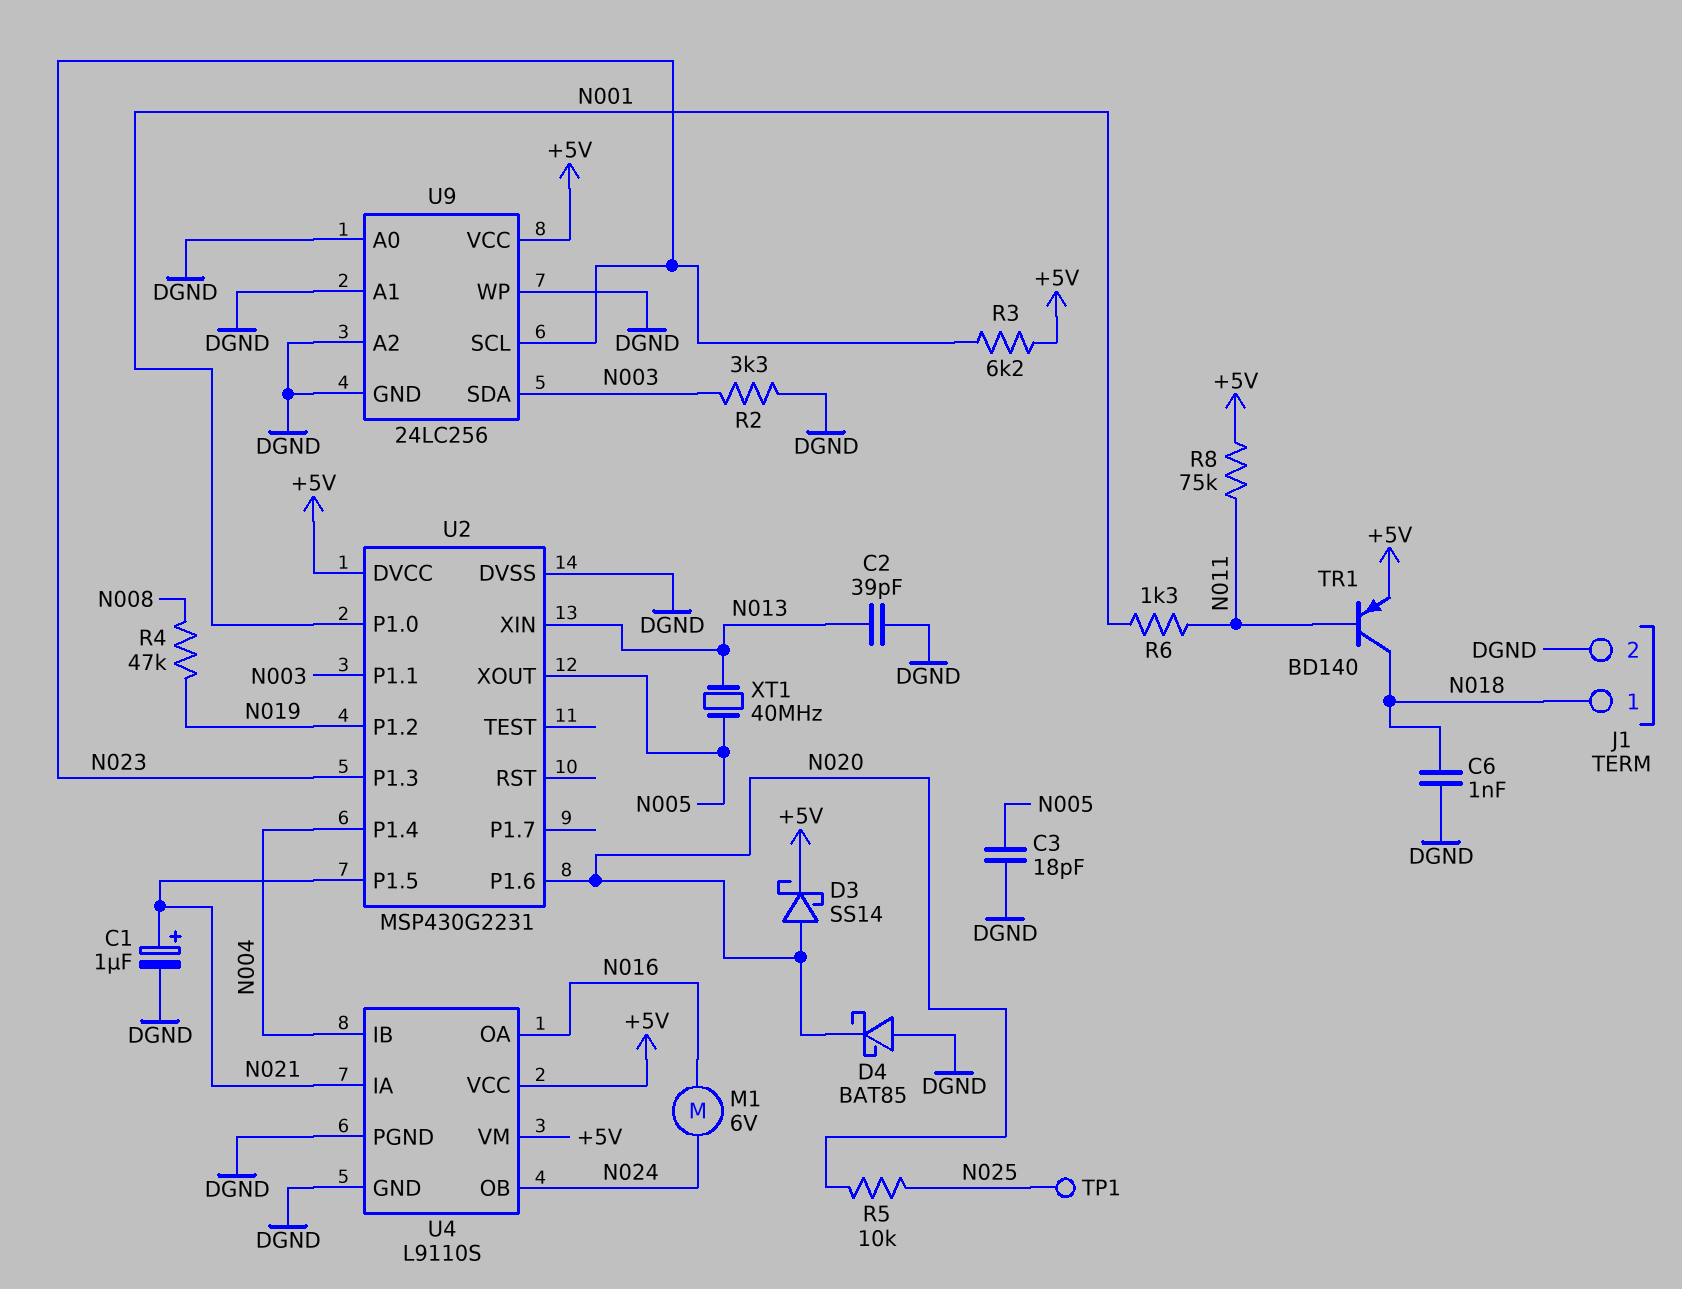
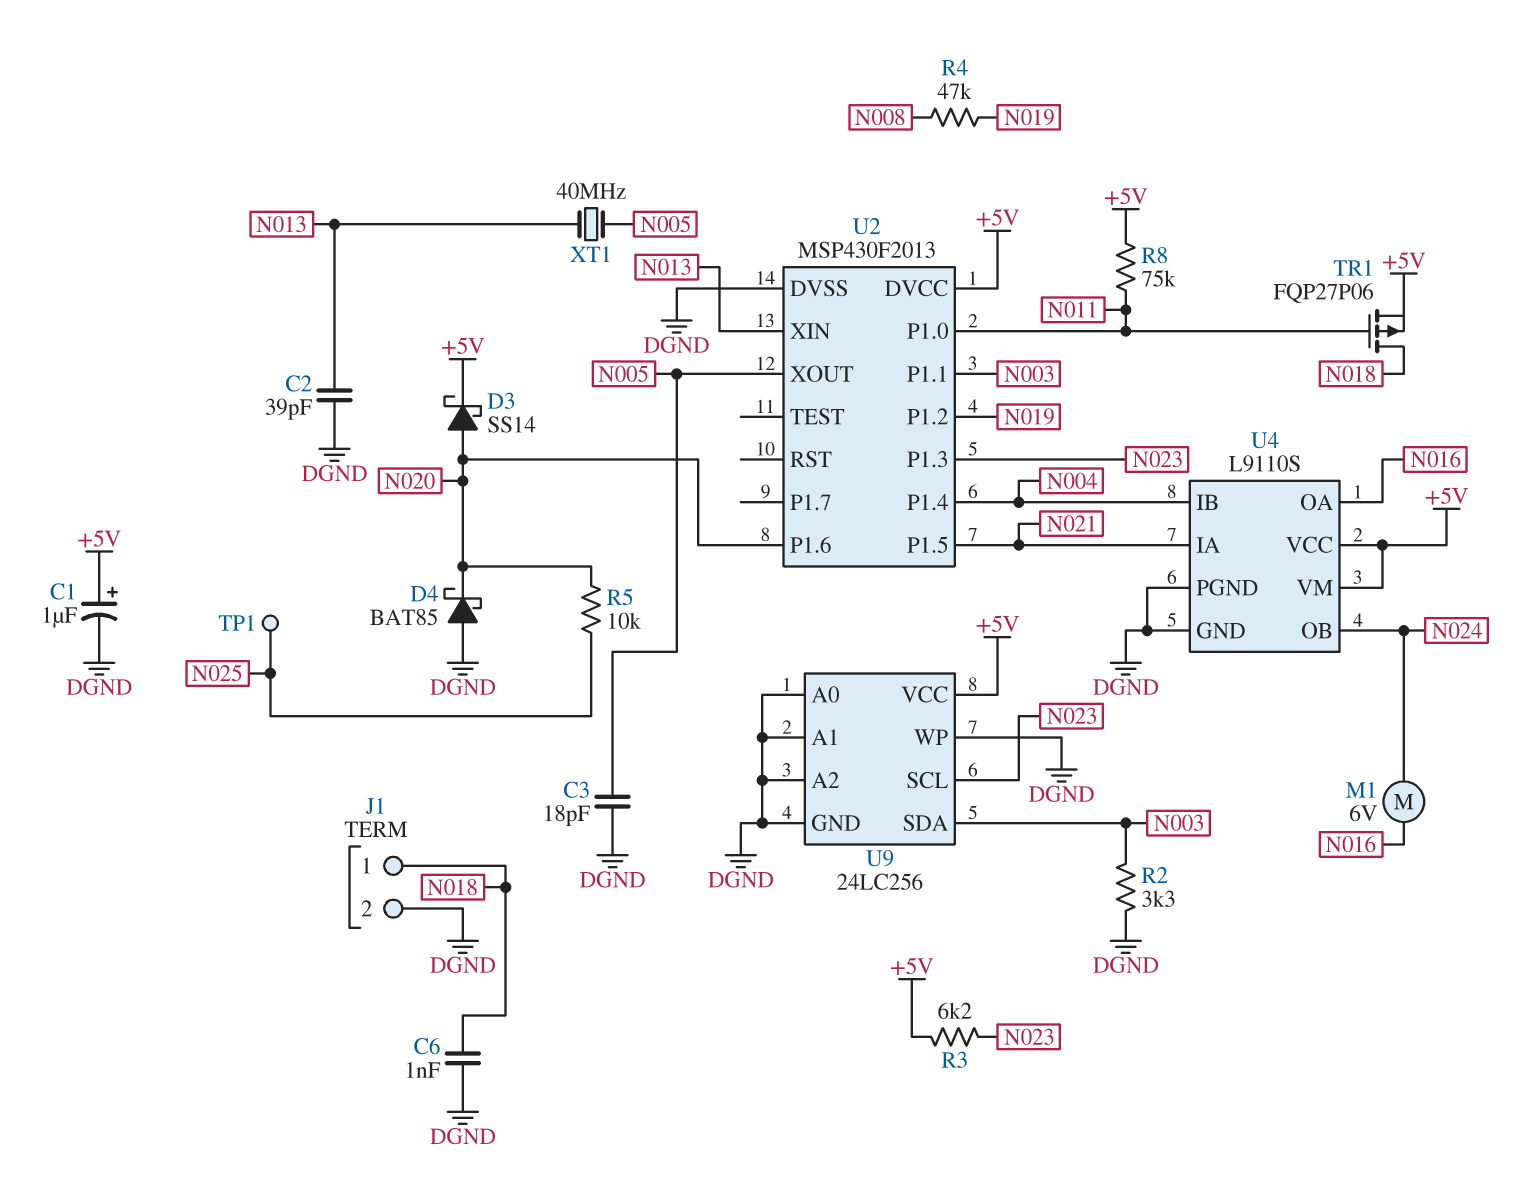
C1: 1uF (plus N021, minus DGND) -> 1uF (plus +5V, minus DGND)
R6: 1.3k (N001, N011) -> none
TR1: PNP BD140 (B N011, C N018, E +5V) -> PMOS FQP27P06 (G N011, D N018, S +5V)
U2: MSP430G2231 -> MSP430F2013
U2 pin P1.0: N001 -> N011

